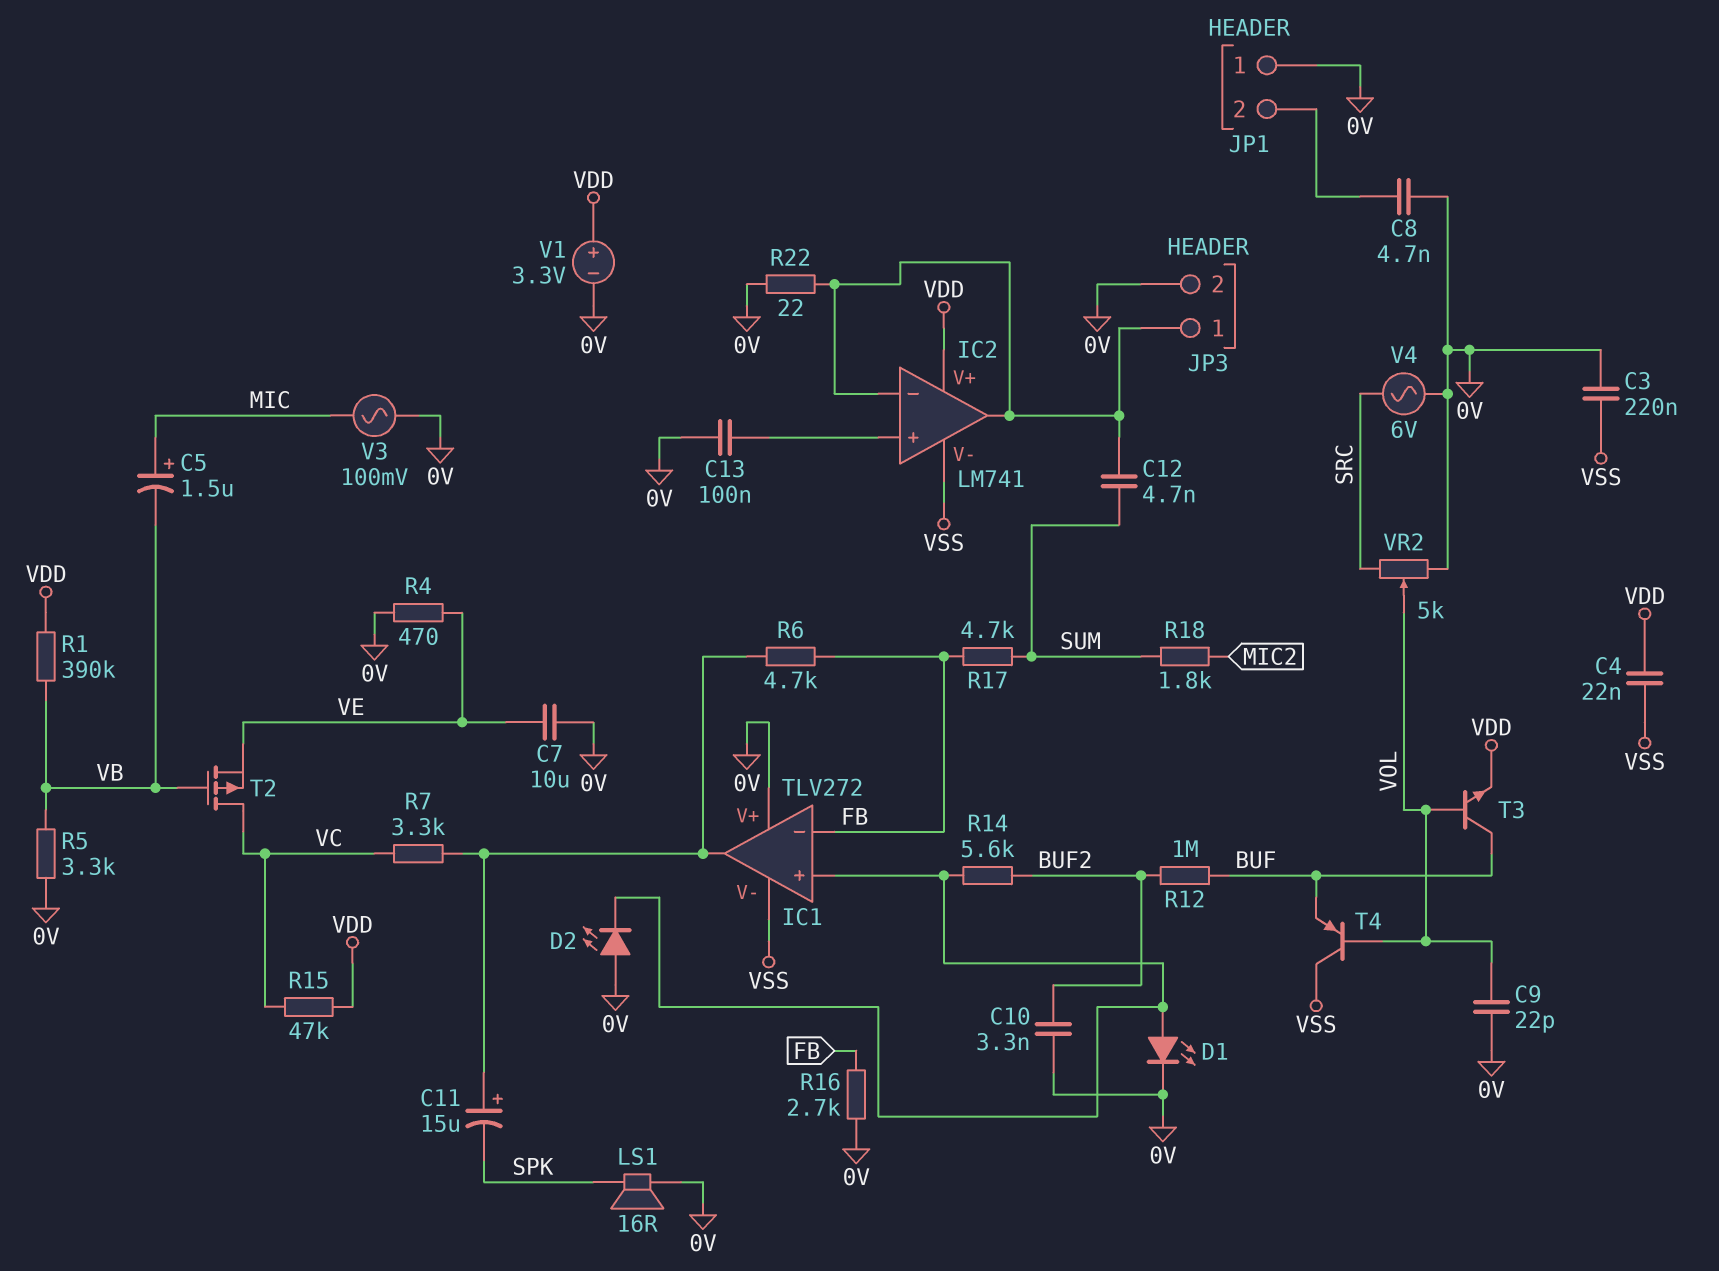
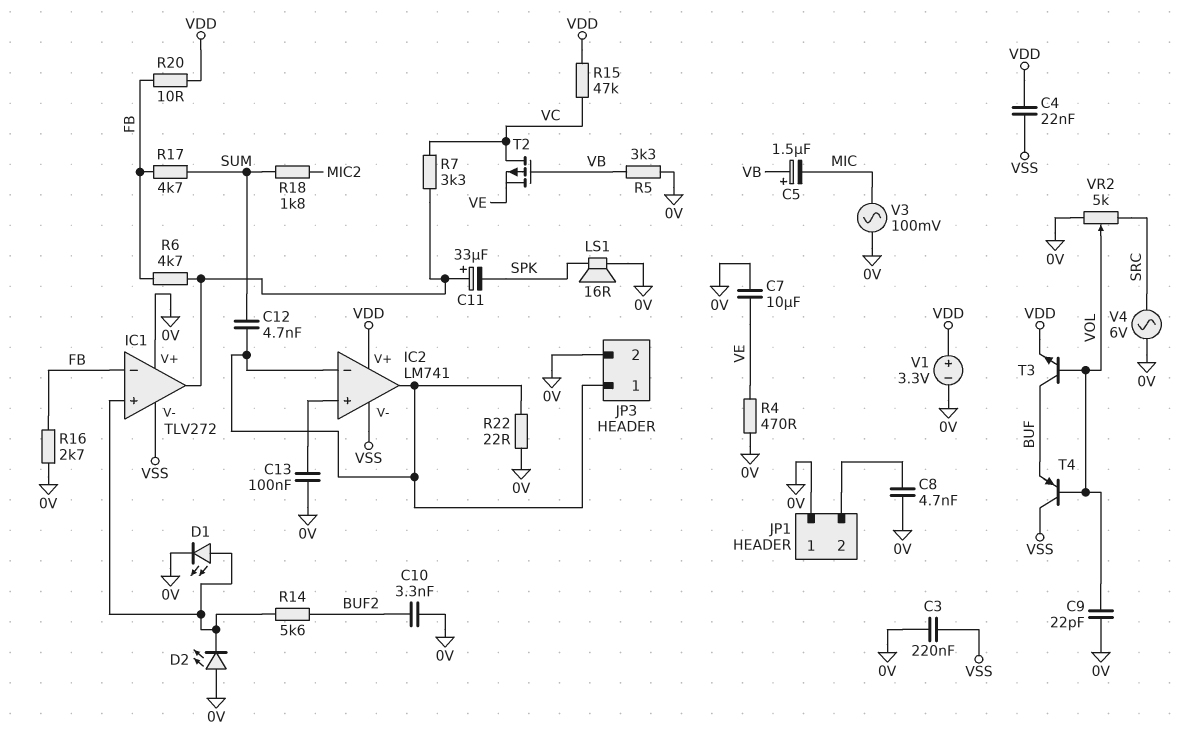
C5: 1.5uF (plus MIC, minus VB) -> 1.5uF (plus VB, minus MIC)
C11: 15uF (plus IC1/out, minus SPK) -> 33uF (plus IC1/out, minus SPK)
R1: 390k (VB, VDD) -> none
R12: 1M (BUF, BUF2) -> none
R20: none -> 10 (FB, VDD)

